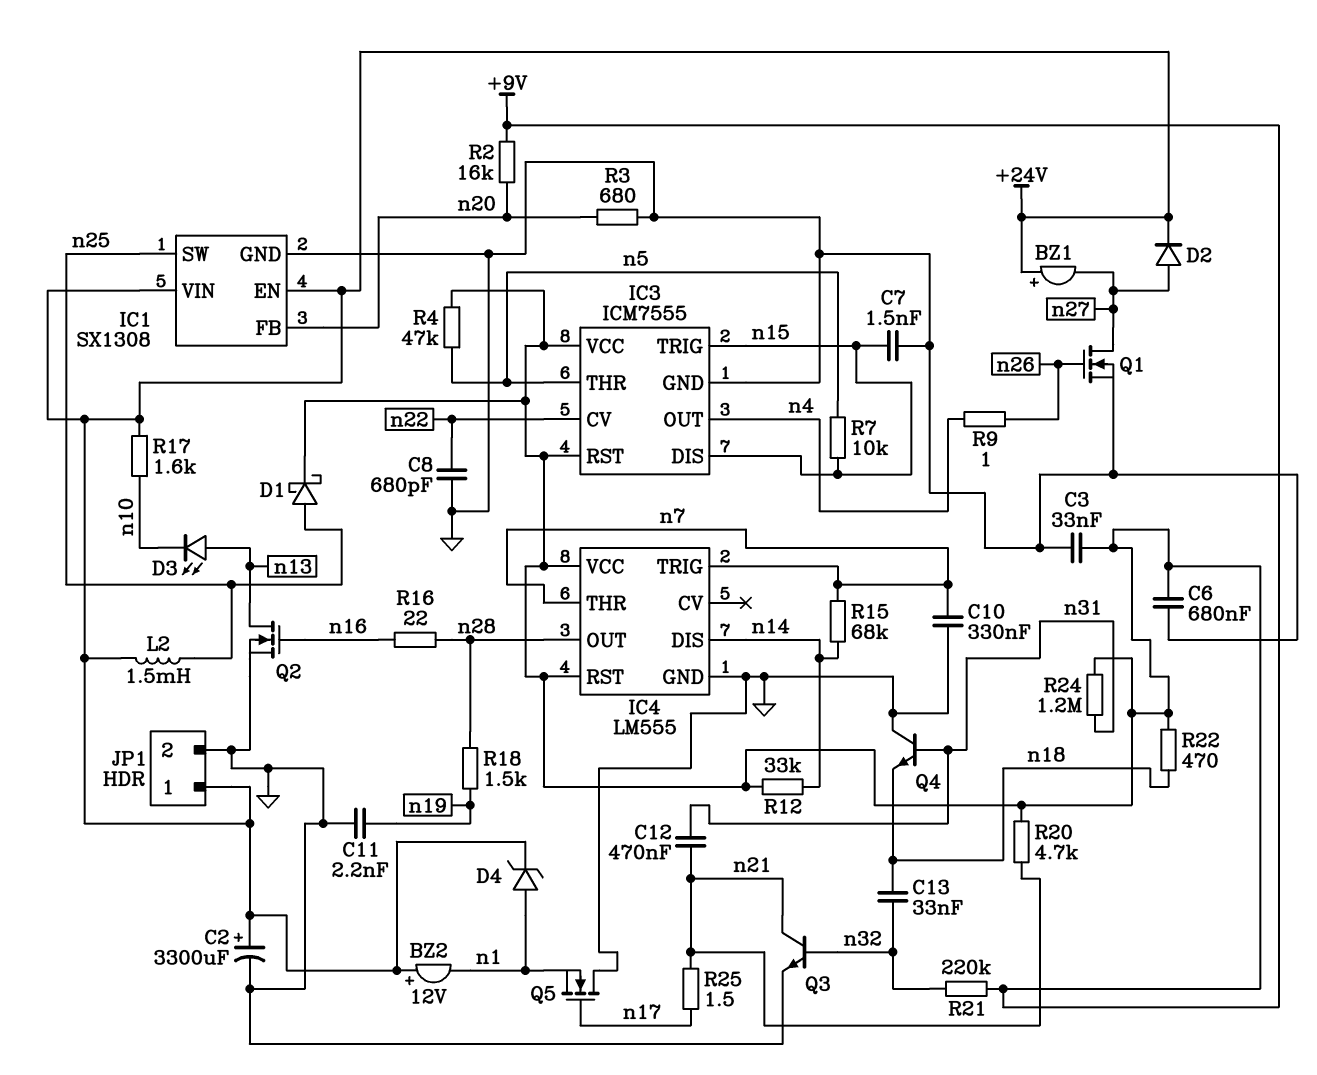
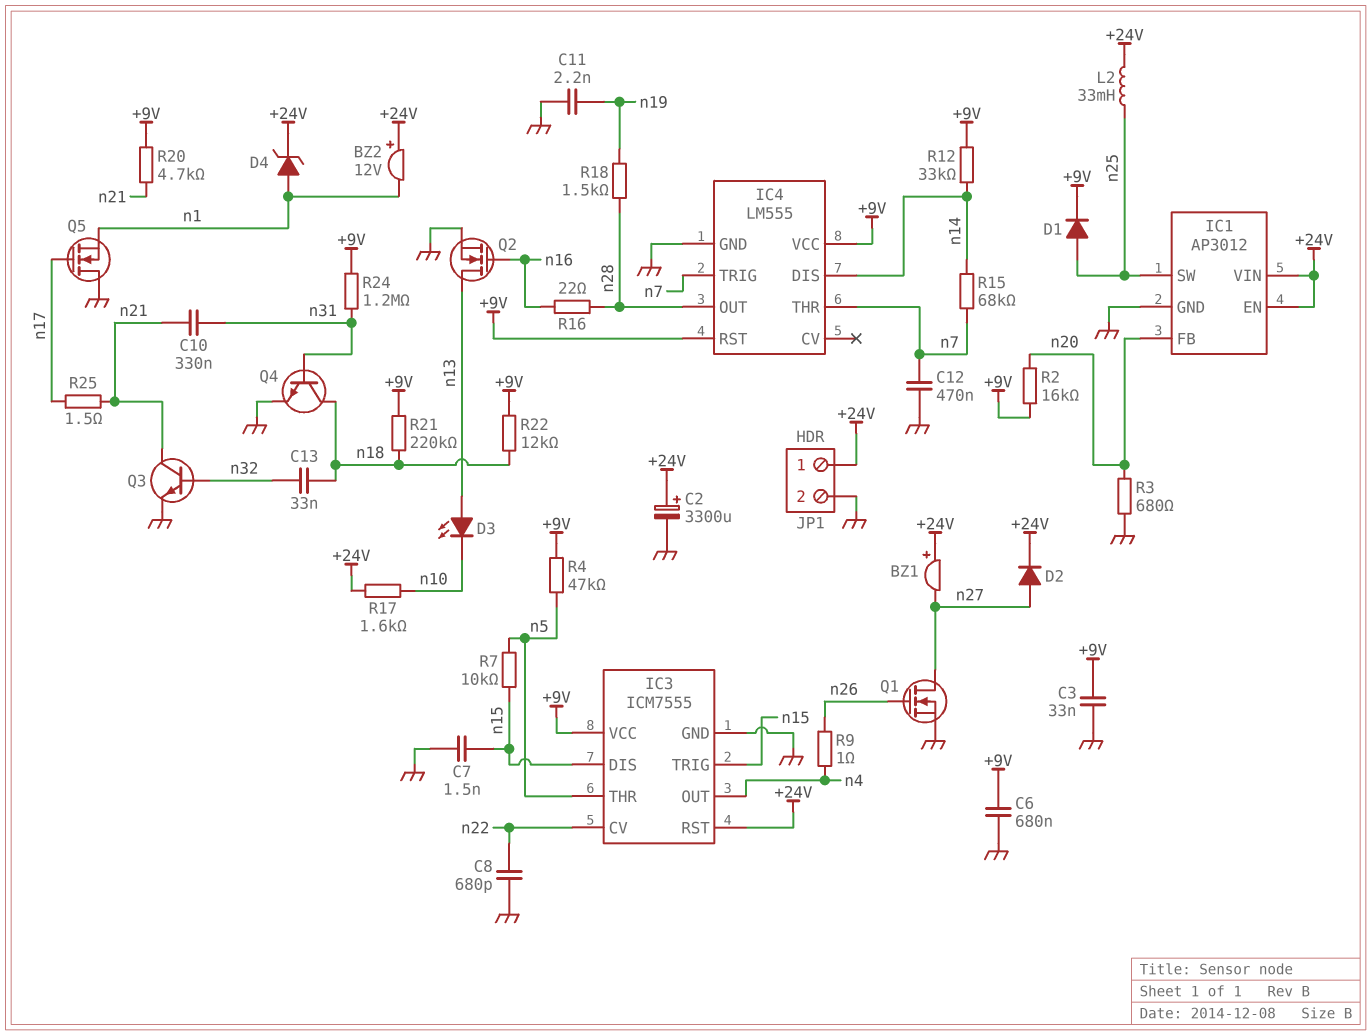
C10: 330nF (GND, n7) -> 330nF (n21, n31)
C12: 470nF (n21, n31) -> 470nF (GND, n7)
D1: schottky (A n25, K +9V) -> diode (A n25, K +9V)
IC1: SX1308 -> AP3012
IC3 pin RST: +9V -> +24V
L2: 1.5mH (+24V, n25) -> 33mH (+24V, n25)
Q4: NPN (B n31, C GND, E n18) -> NPN (B n31, C n18, E GND)
R21: 220k (+9V, n32) -> 220k (+9V, n18)
R22: 470 (+9V, n18) -> 12k (+9V, n18)

